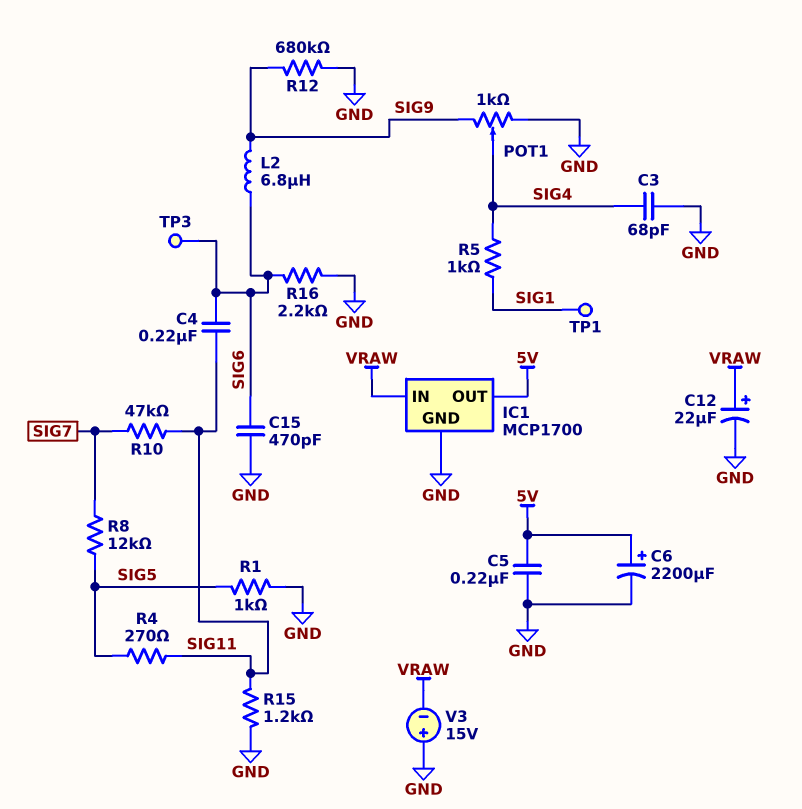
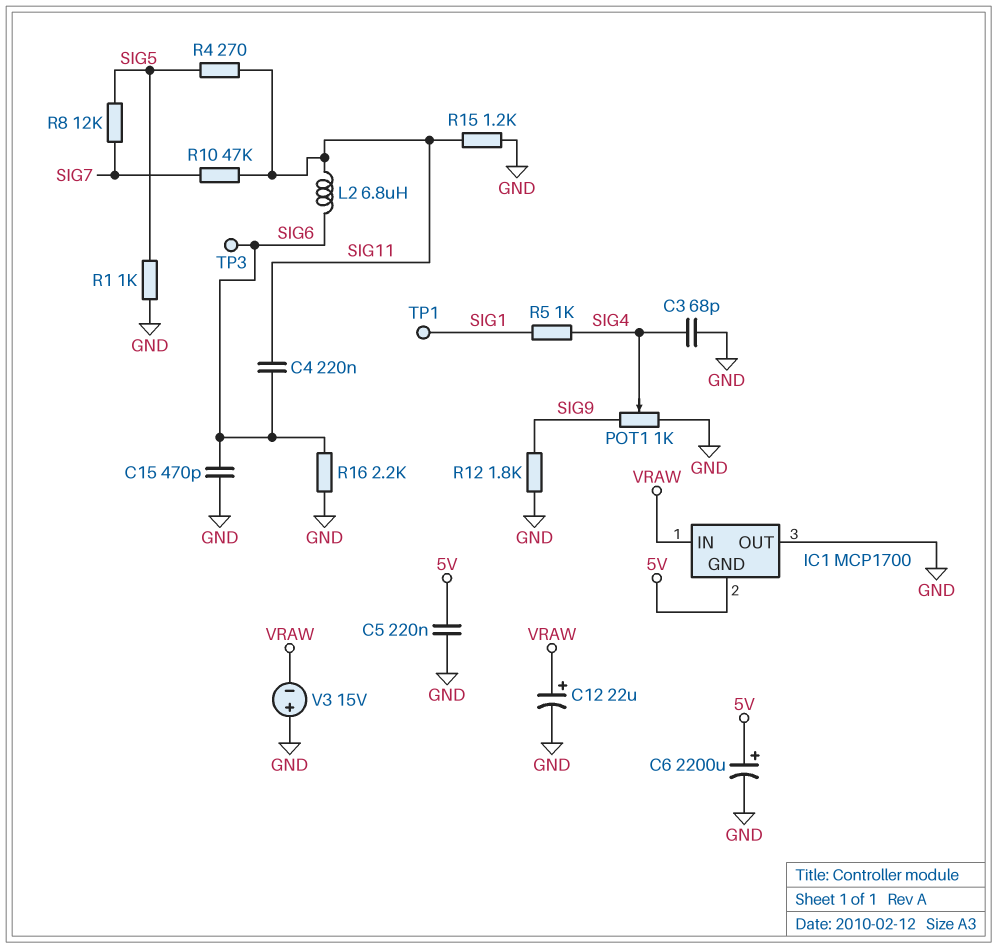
IC1 pin GND: GND -> 5V
IC1 pin OUT: 5V -> GND
L2: 6.8uH (SIG6, SIG9) -> 6.8uH (SIG6, SIG11)
R12: 680k (GND, SIG9) -> 1.8k (GND, SIG9)

